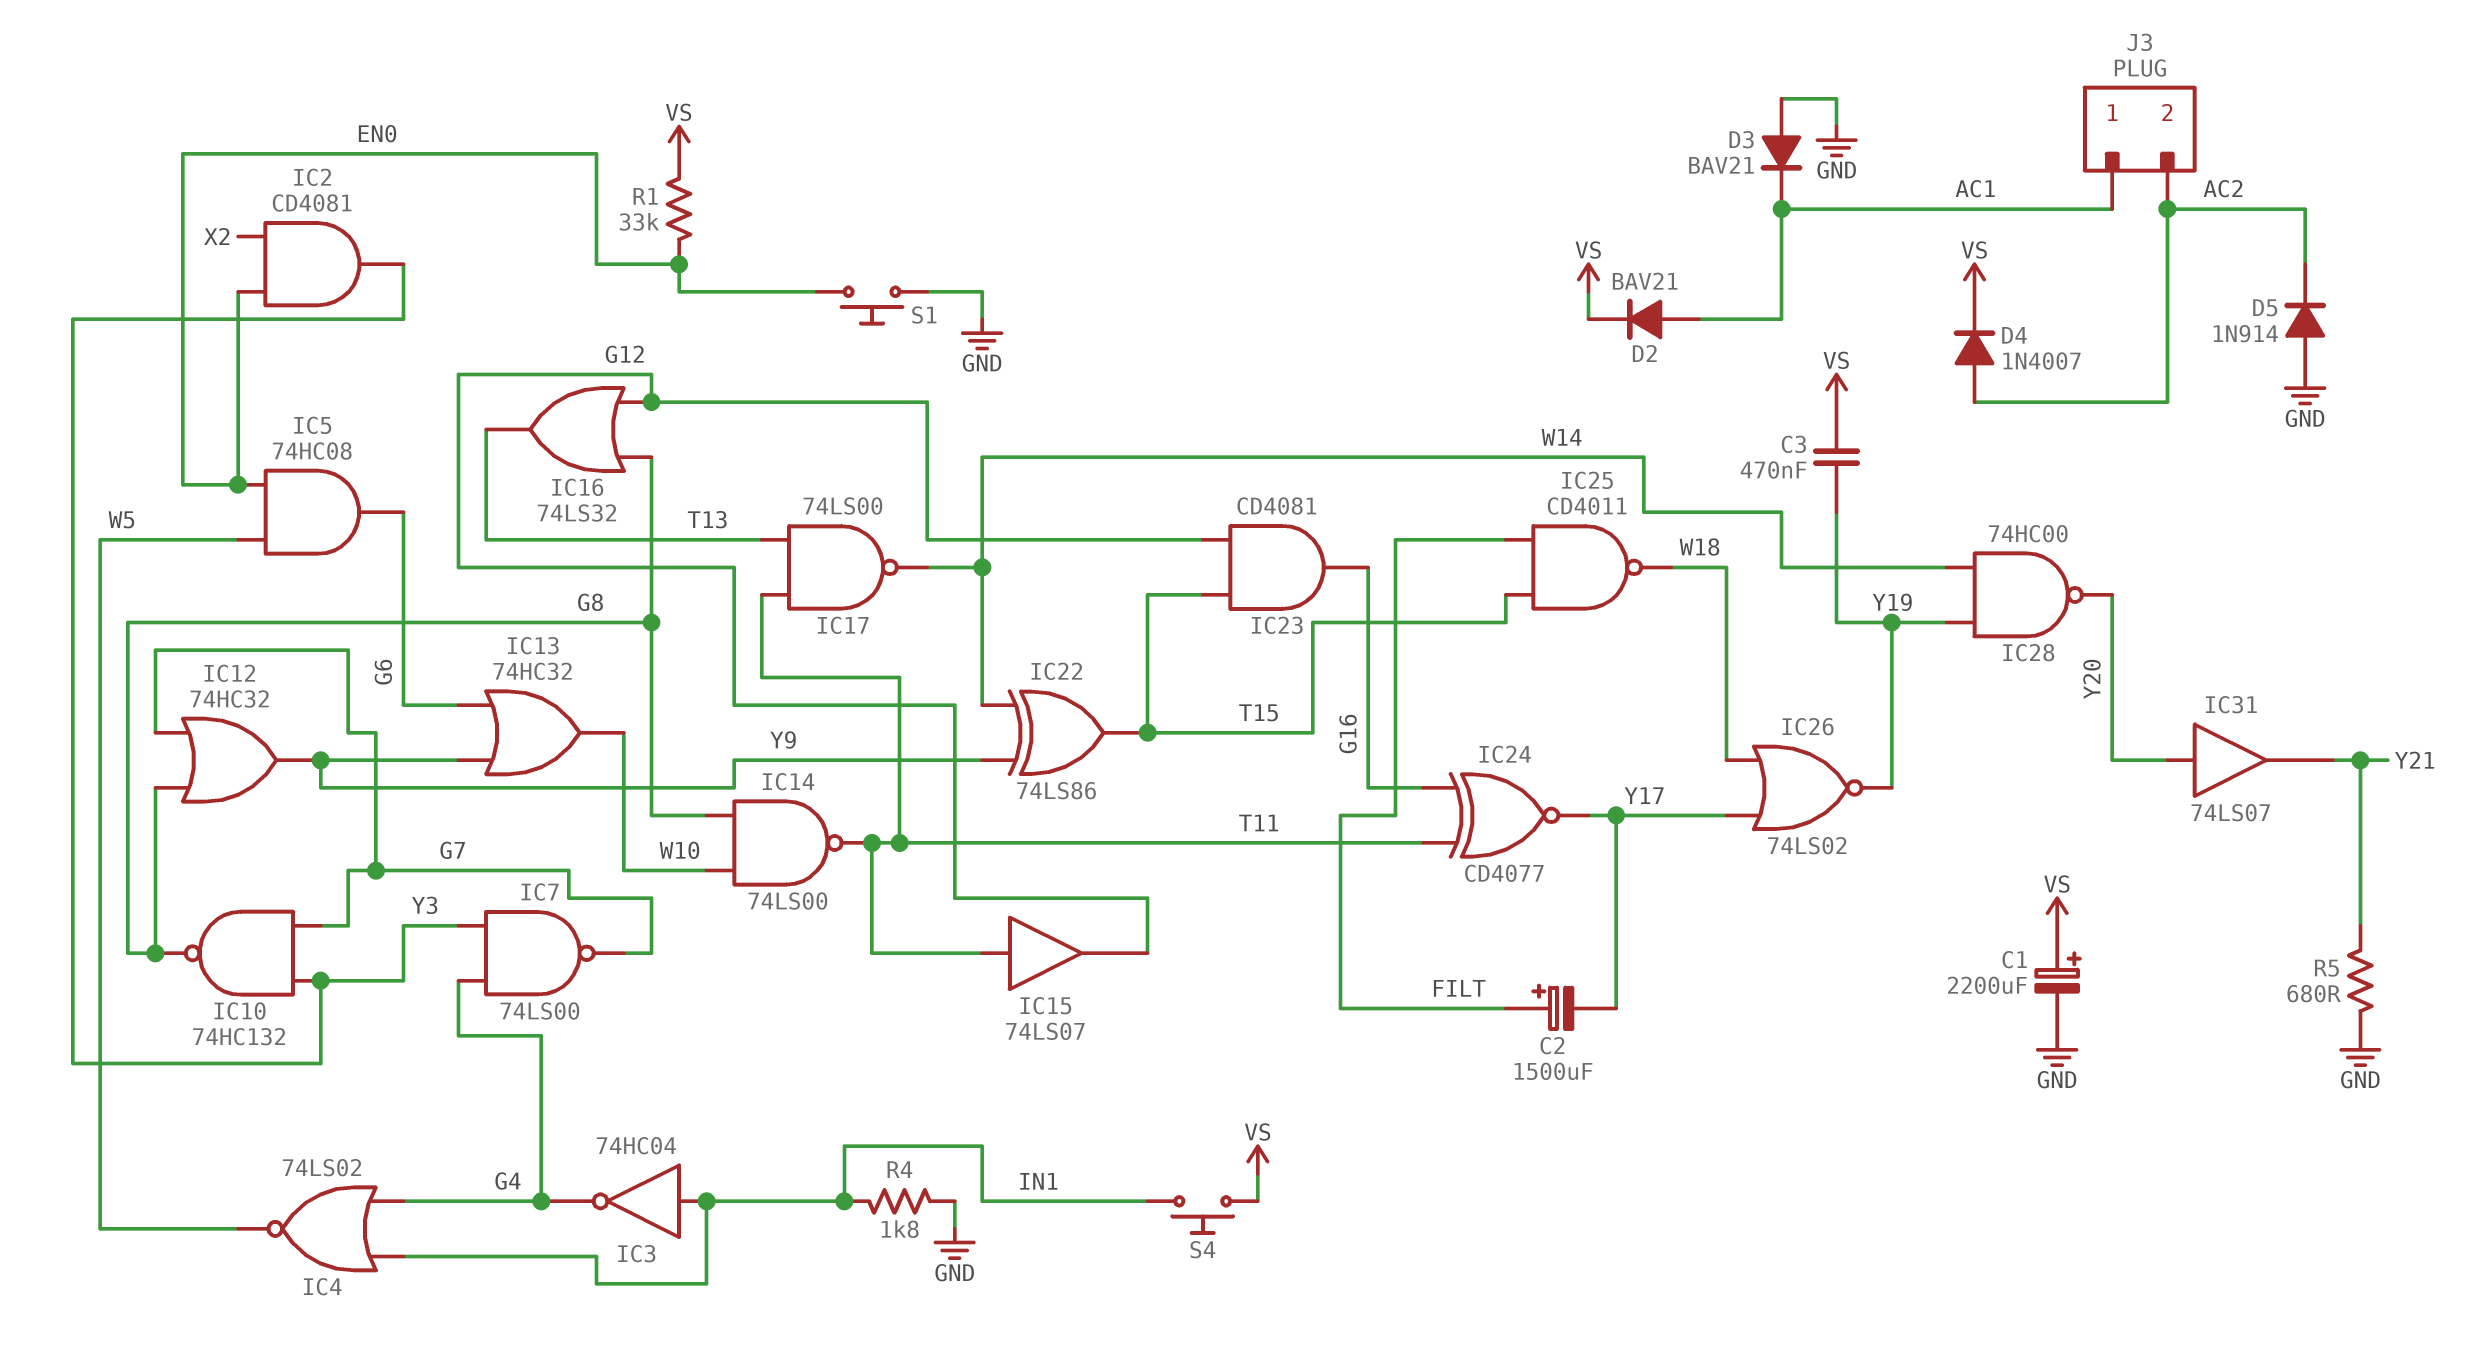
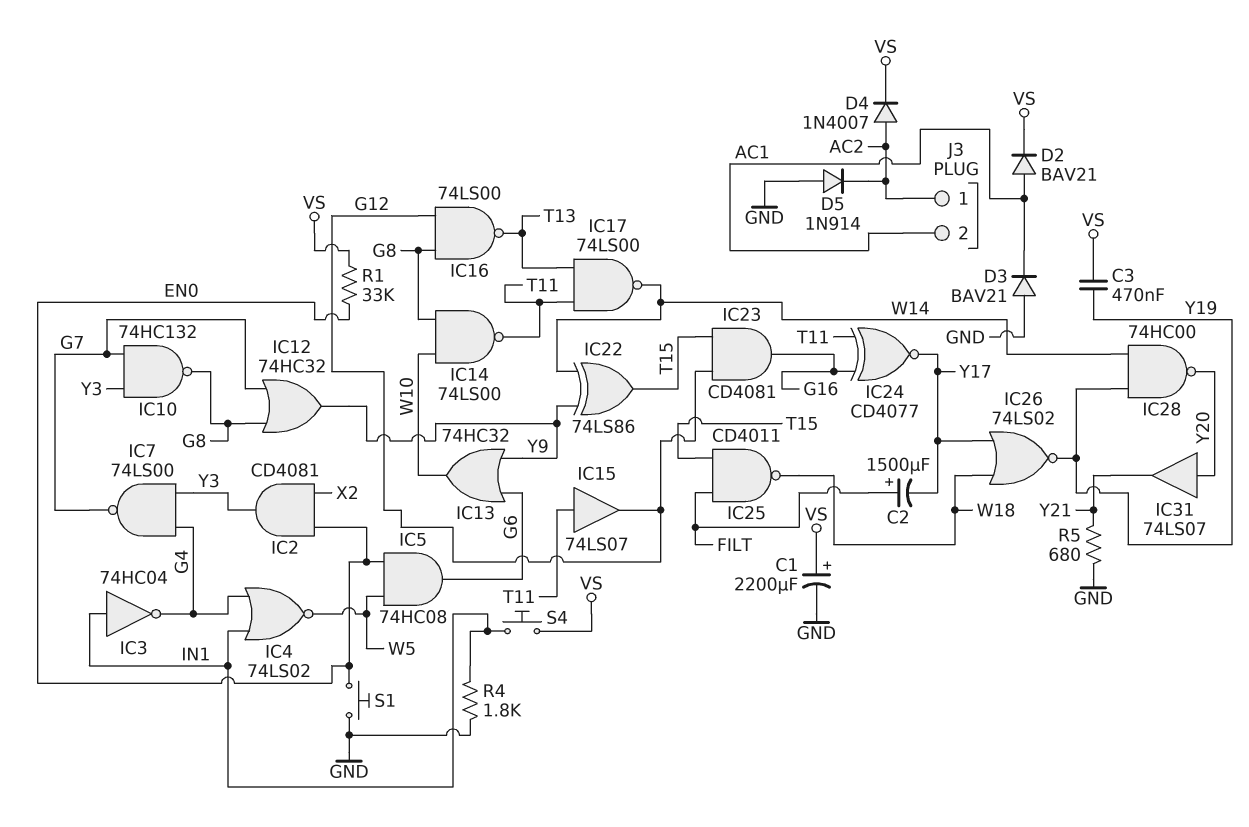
IC16: OR 74LS32 (in G8, in G12, out T13) -> NAND 74LS00 (in G8, in G12, out T13)
J3 pin 1: AC1 -> AC2
J3 pin 2: AC2 -> AC1

